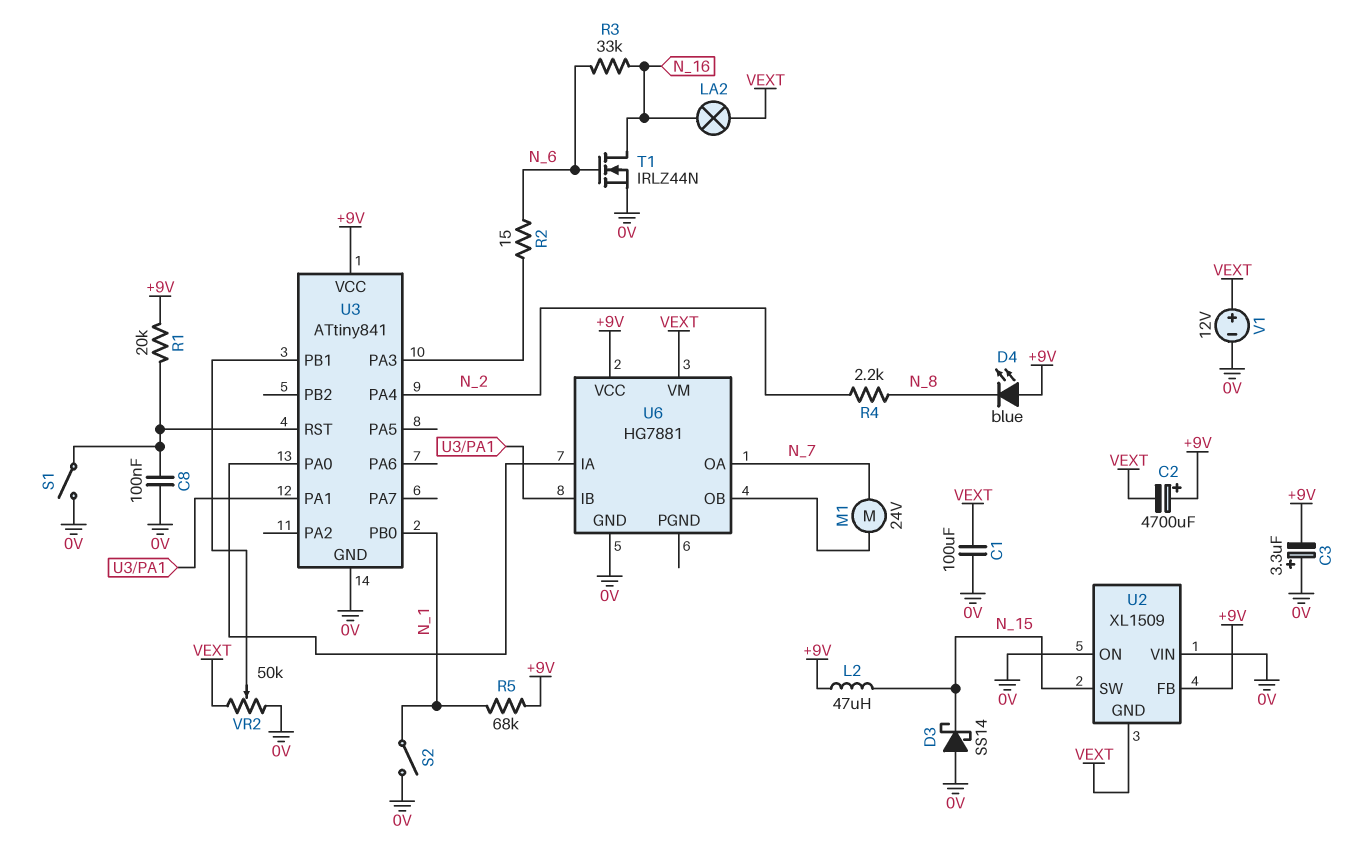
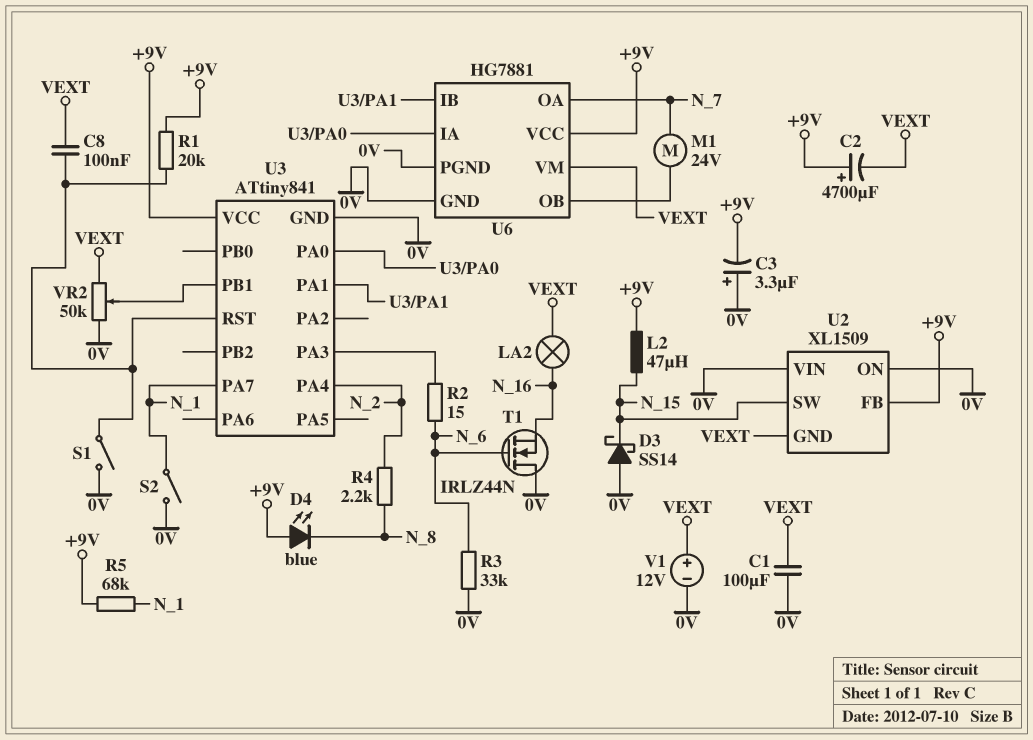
C8: 100nF (0V, U3/RST) -> 100nF (U3/RST, VEXT)
R3: 33k (N_6, N_16) -> 33k (0V, N_6)
T1: NMOS IRLZ44N (G N_6, D N_16, S 0V) -> NMOS IRLZ44N (G N_6, D 0V, S N_16)
U3 pin PA7: none -> N_1
U3 pin PB0: N_1 -> none
U6 pin PGND: none -> 0V

